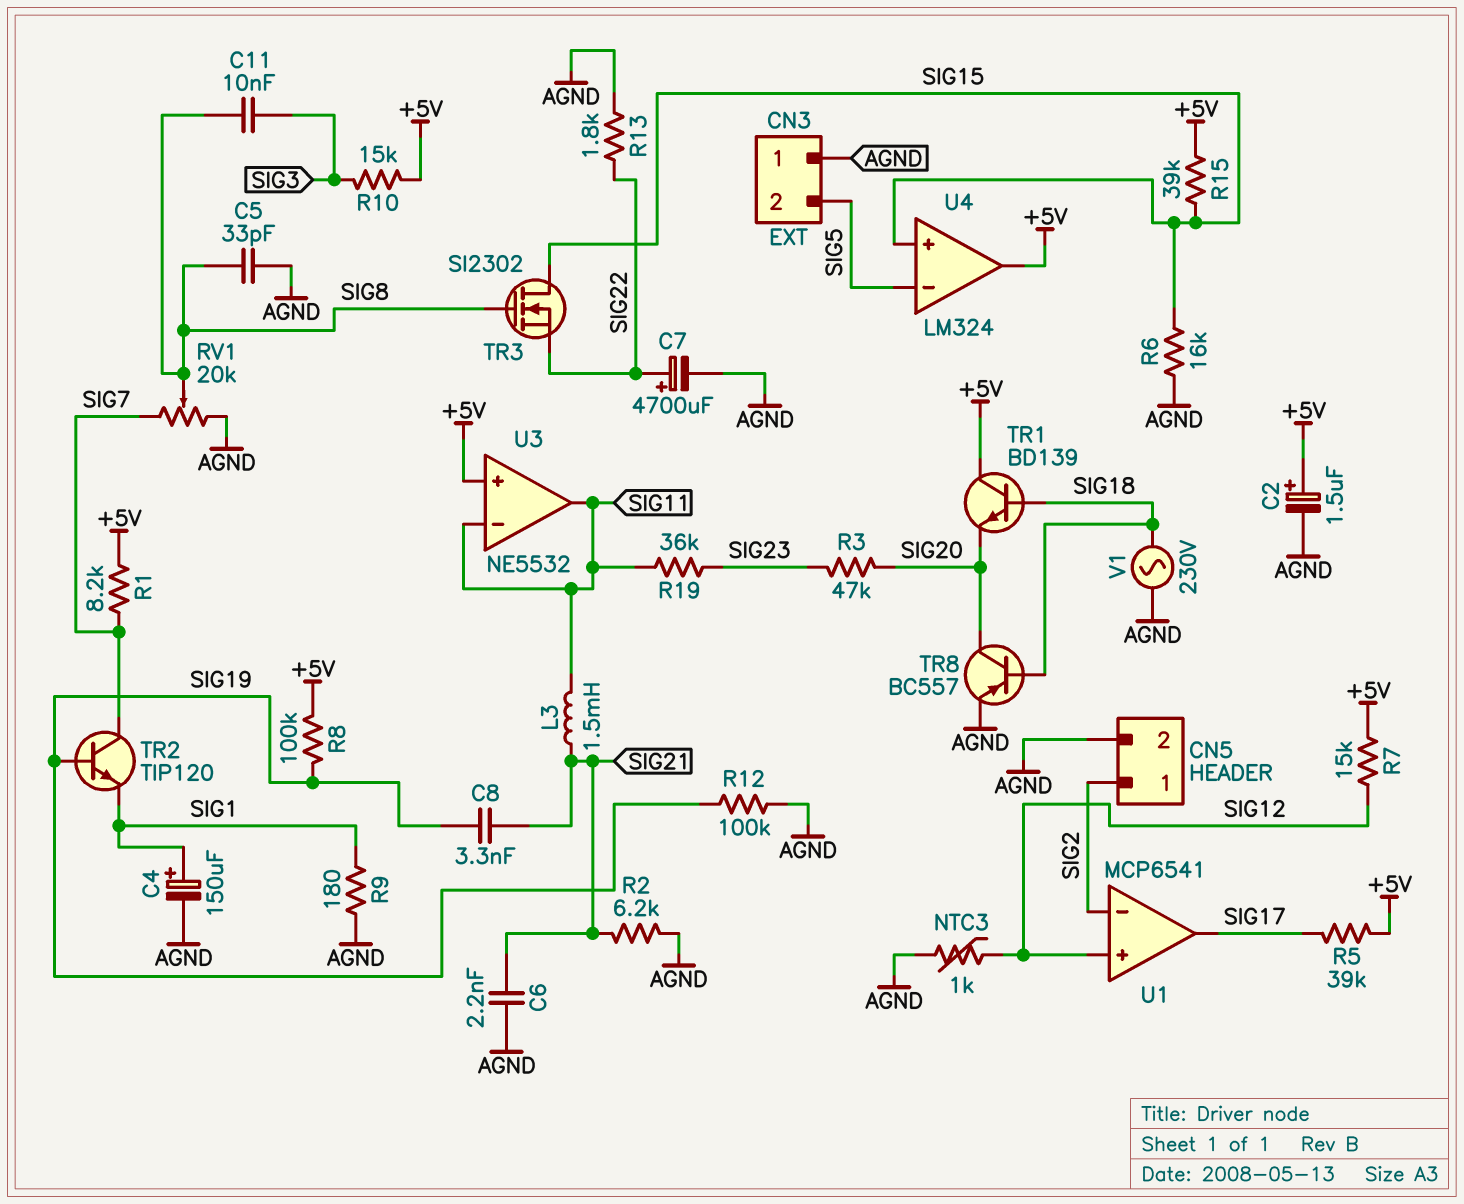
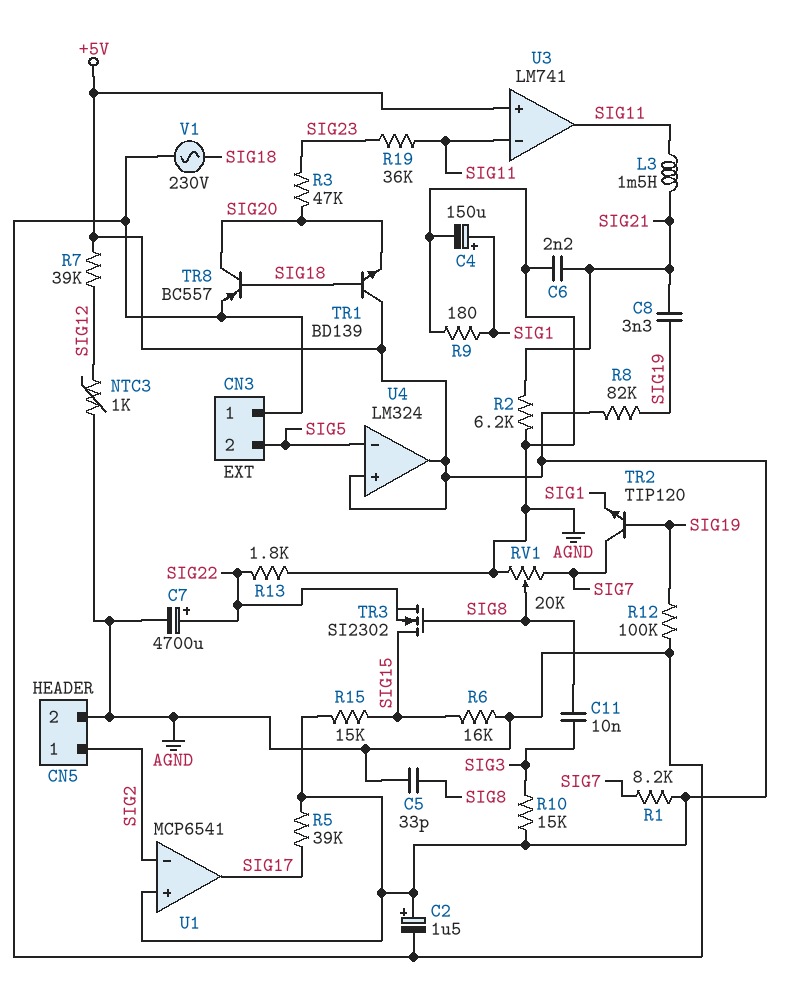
R7: 15k (+5V, SIG12) -> 39k (+5V, SIG12)
R8: 100k (+5V, SIG19) -> 82k (+5V, SIG19)
R15: 39k (+5V, SIG15) -> 15k (+5V, SIG15)
U1 pin in+: SIG12 -> +5V
U3: NE5532 -> LM741
U4 pin in+: SIG15 -> +5V

